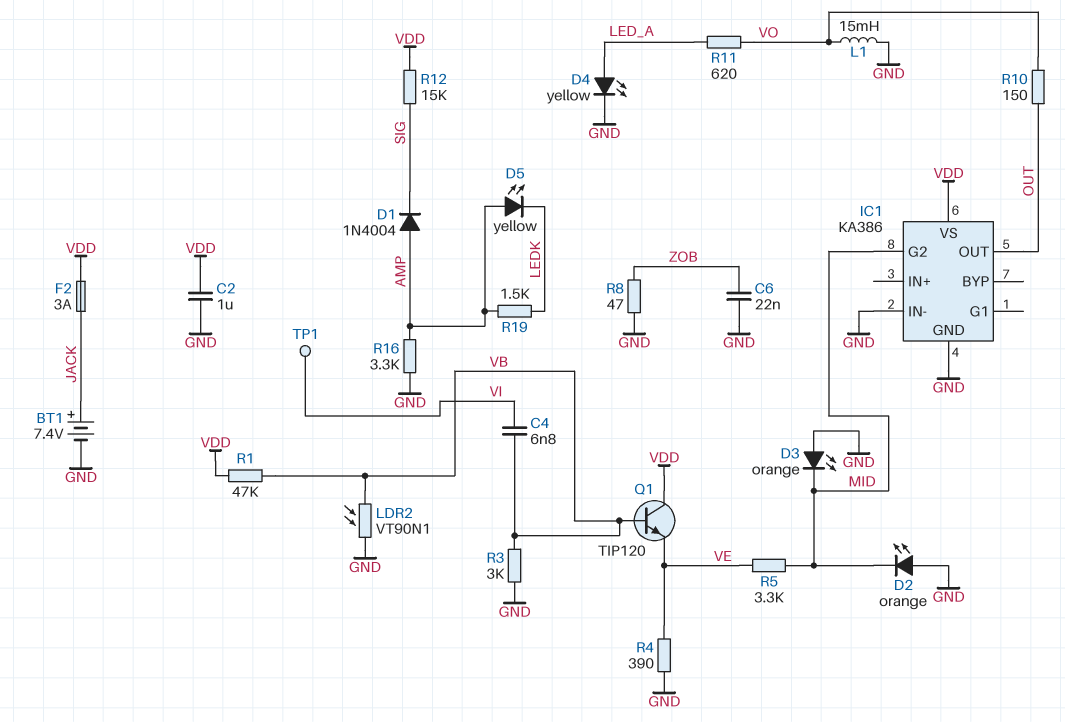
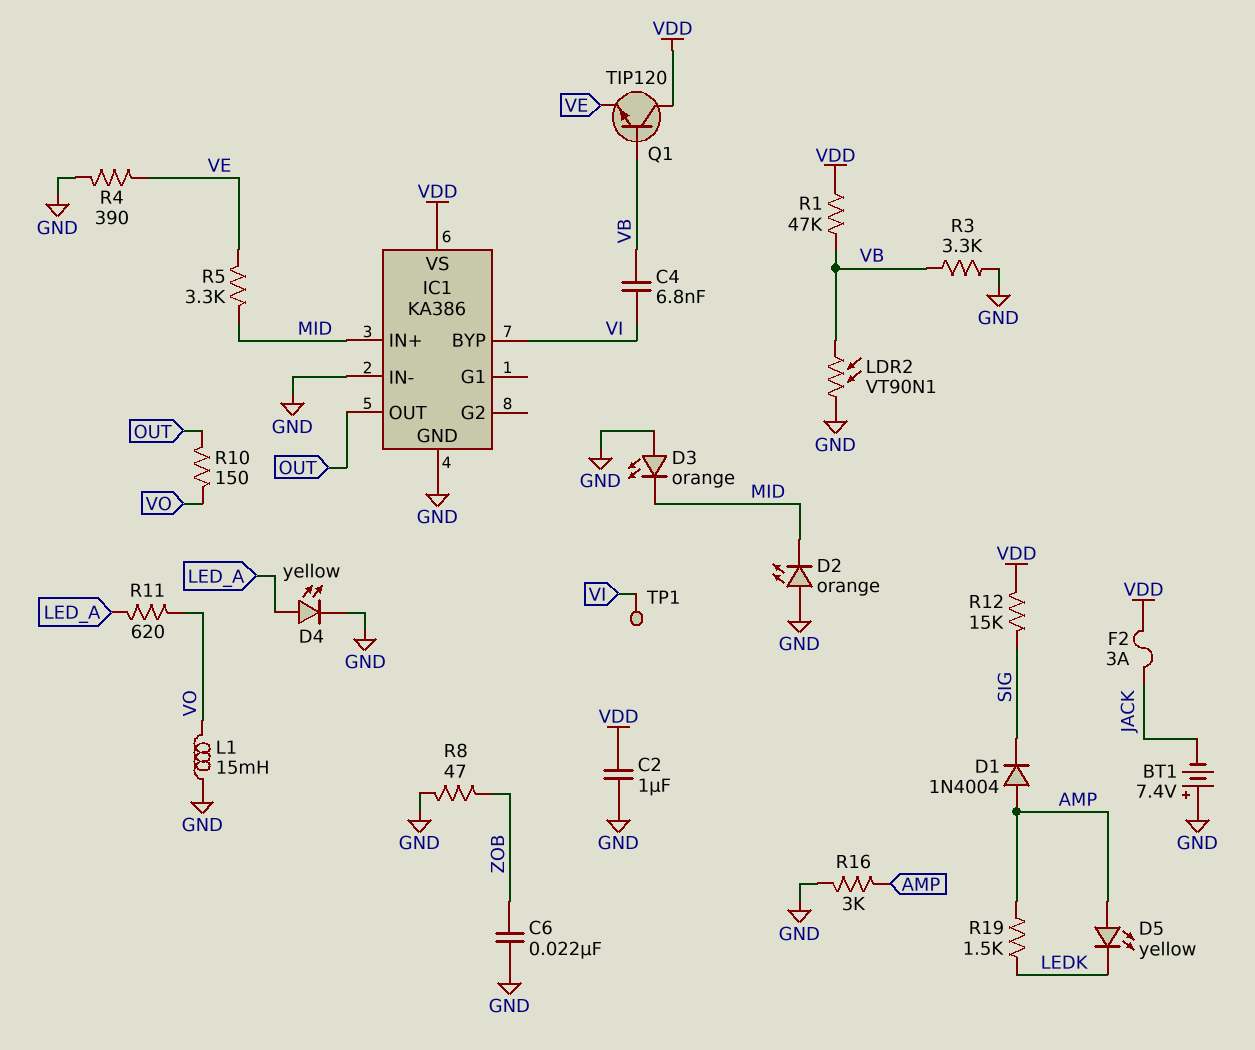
BT1: 7.4V (plus JACK, minus GND) -> 7.4V (plus GND, minus JACK)
IC1 pin BYP: none -> VI
IC1 pin G2: MID -> none
IC1 pin IN+: none -> MID
R3: 3k (GND, VB) -> 3.3k (GND, VB)
R16: 3.3k (AMP, GND) -> 3k (AMP, GND)

